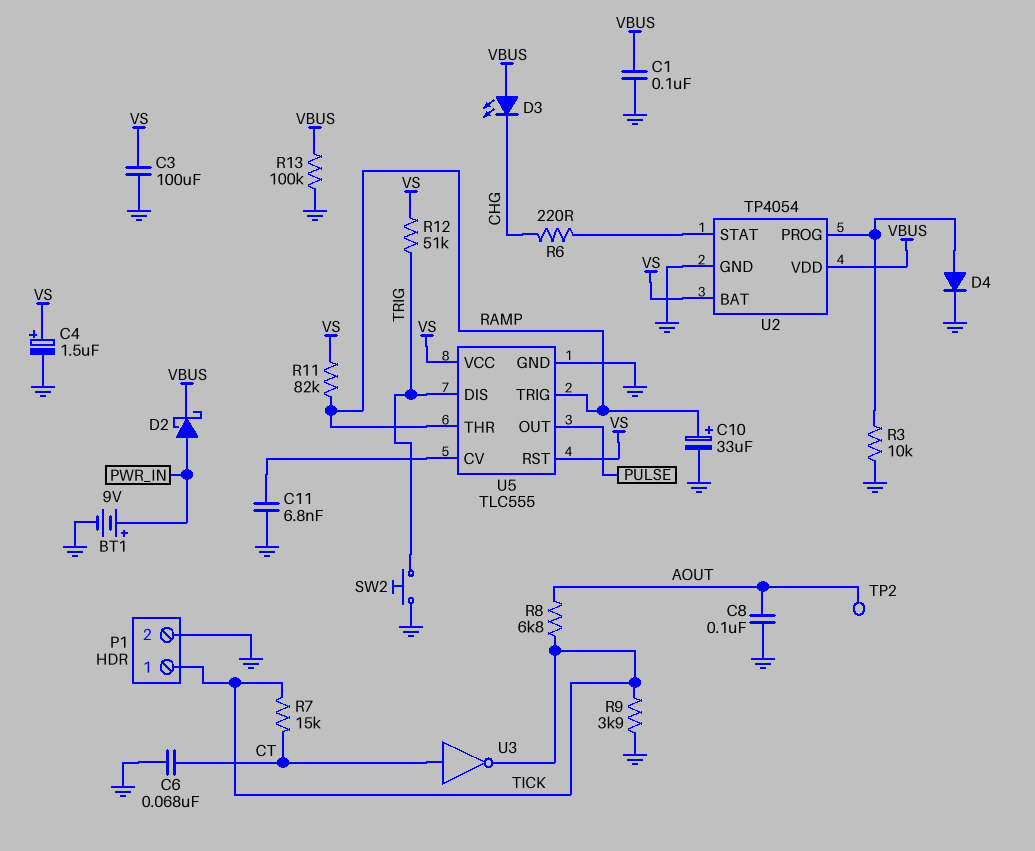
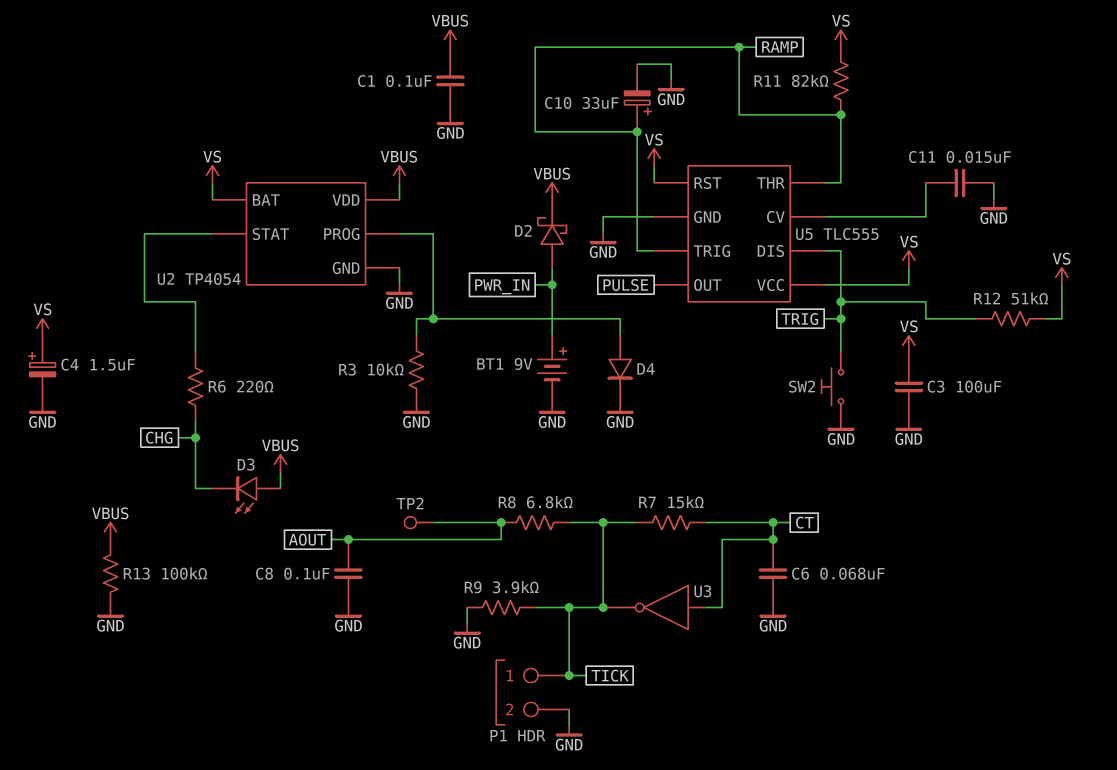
C11: 6.8nF (GND, U5/CV) -> 15nF (GND, U5/CV)

